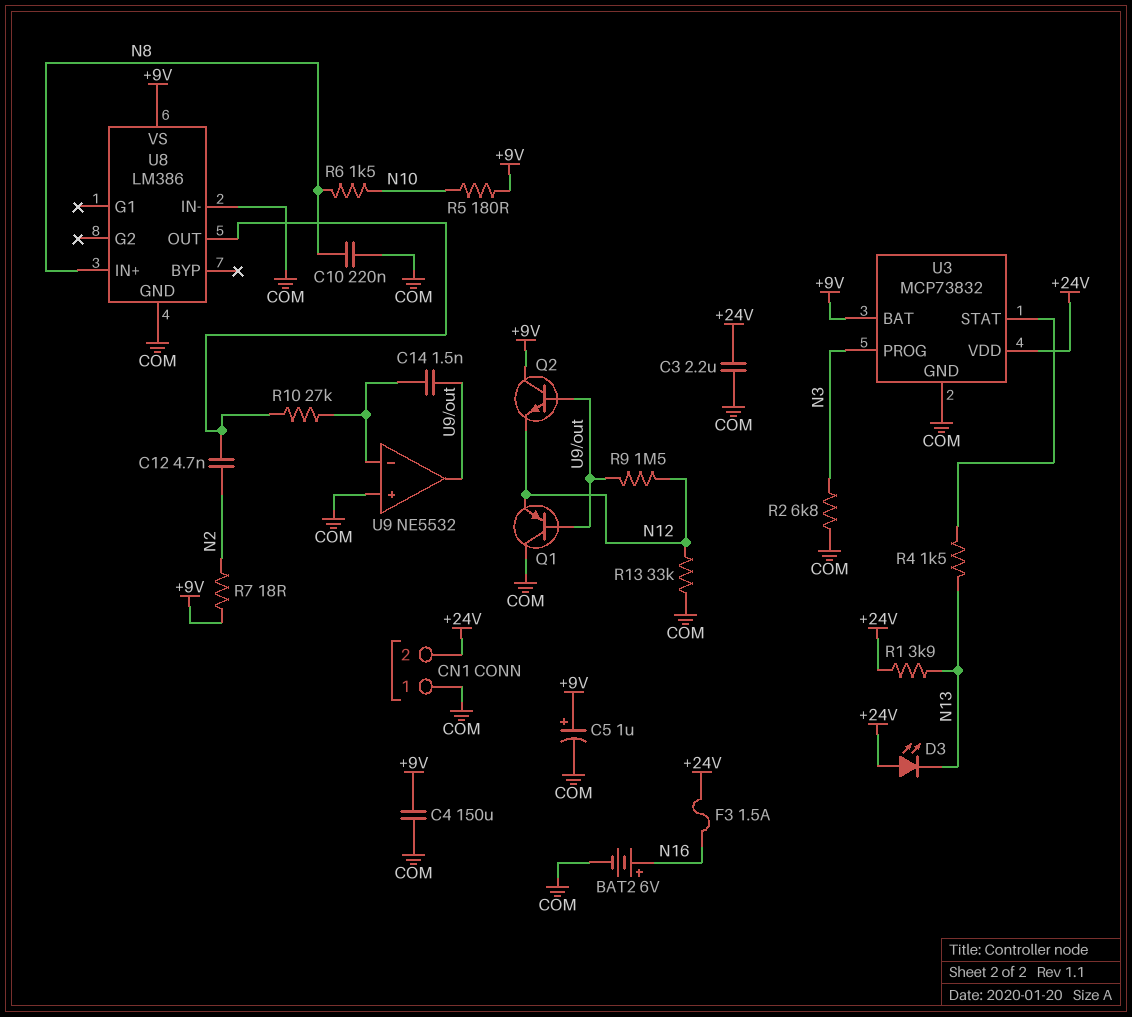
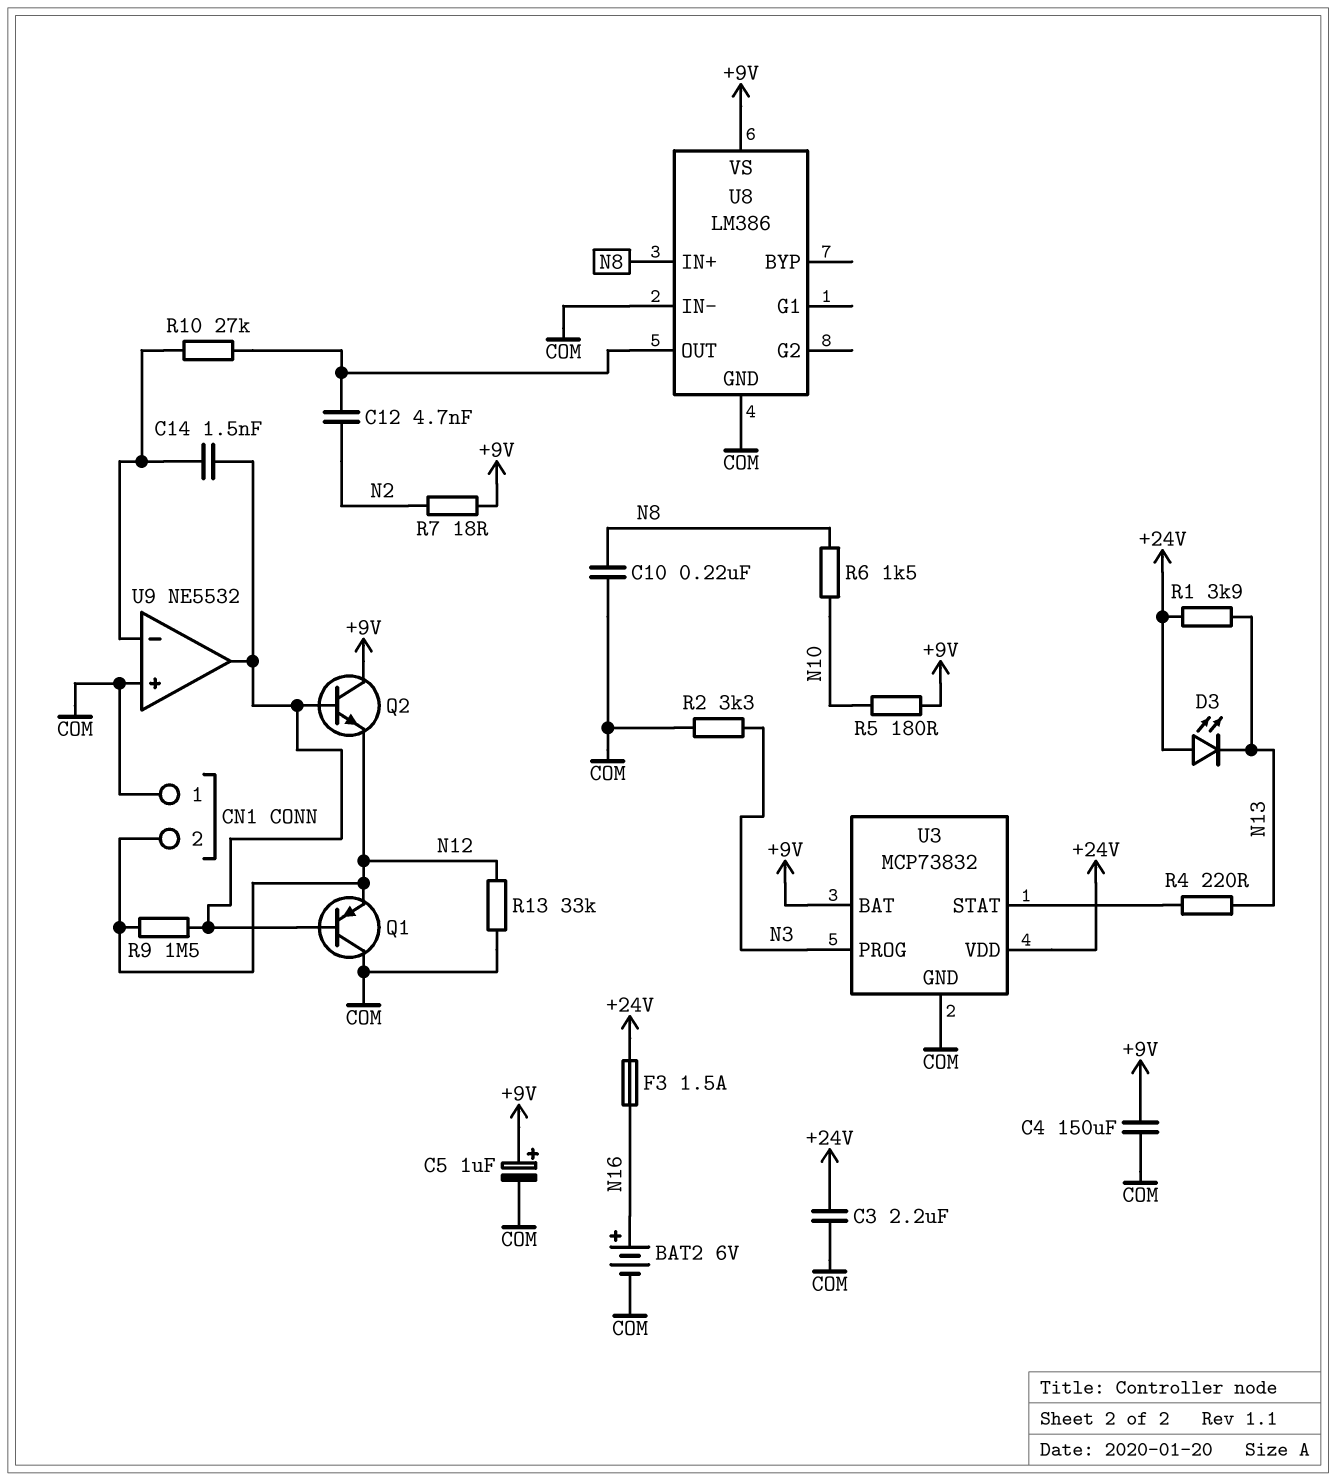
CN1 pin 2: +24V -> N12
R2: 6.8k (COM, N3) -> 3.3k (COM, N3)
R4: 1.5k (N13, U3/STAT) -> 220 (N13, U3/STAT)

